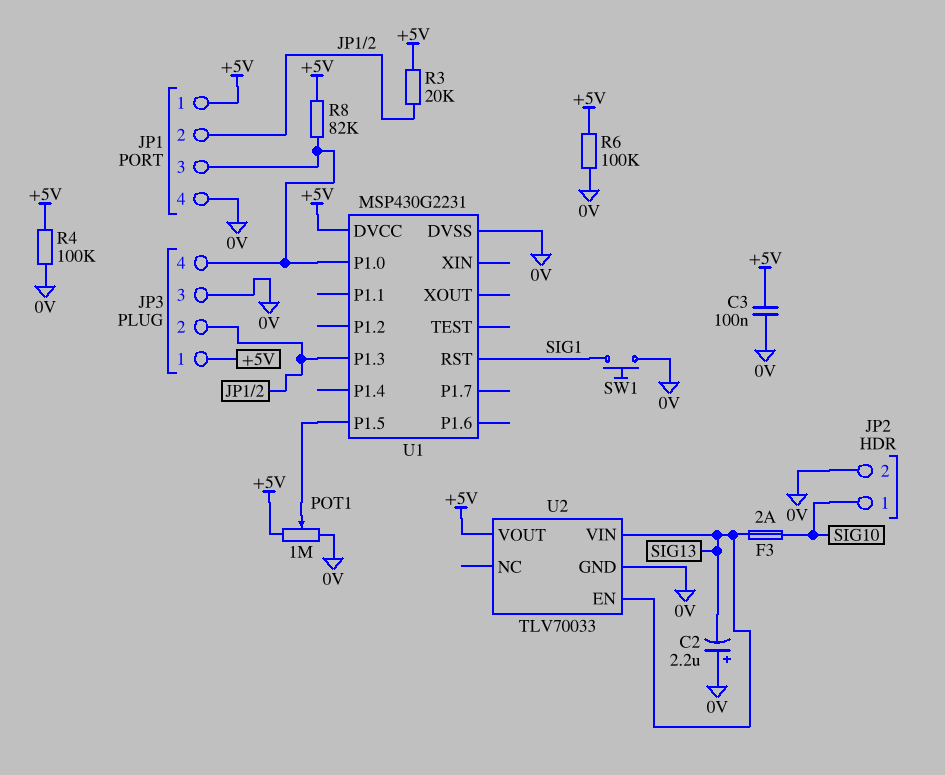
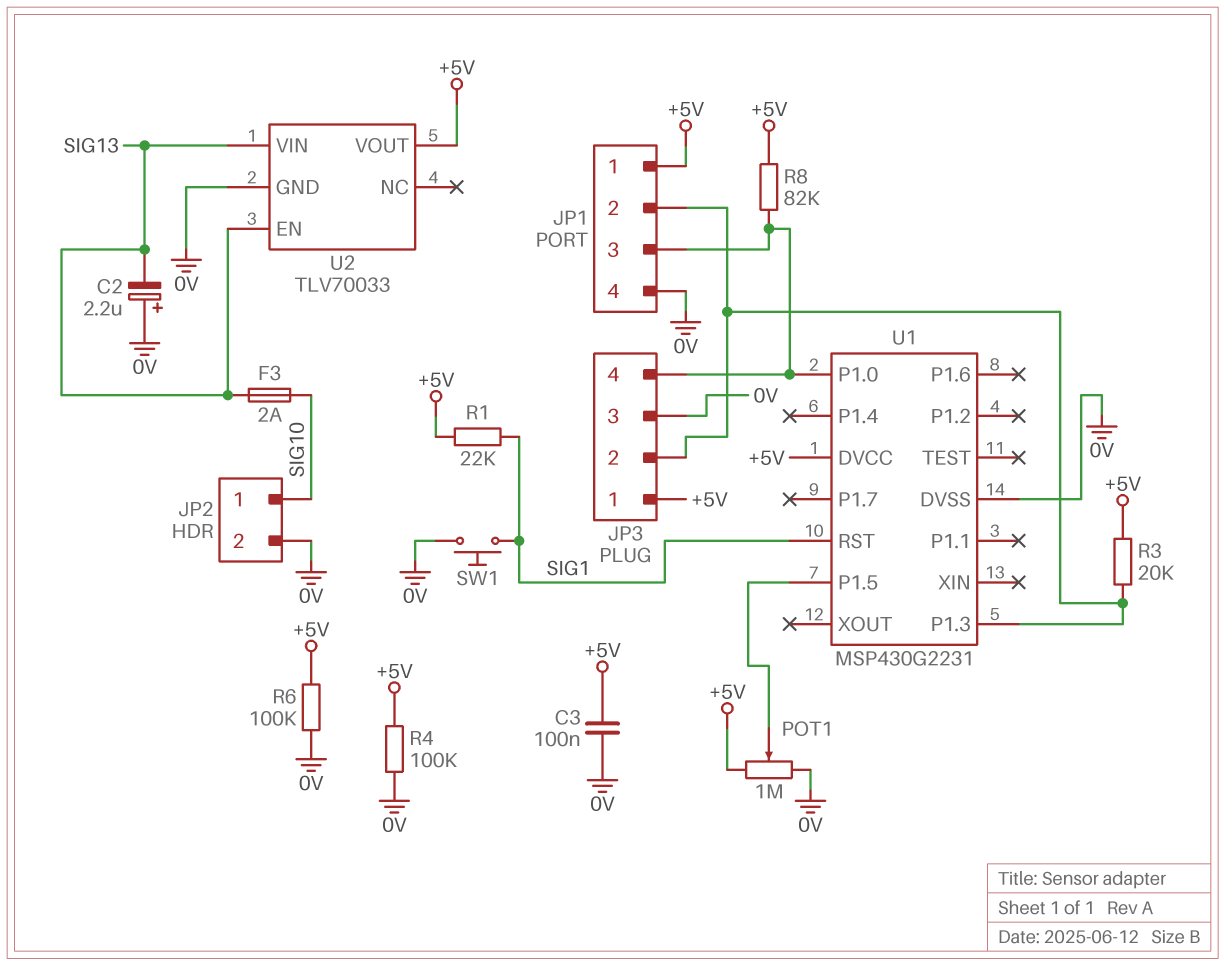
R1: none -> 22k (+5V, SIG1)

